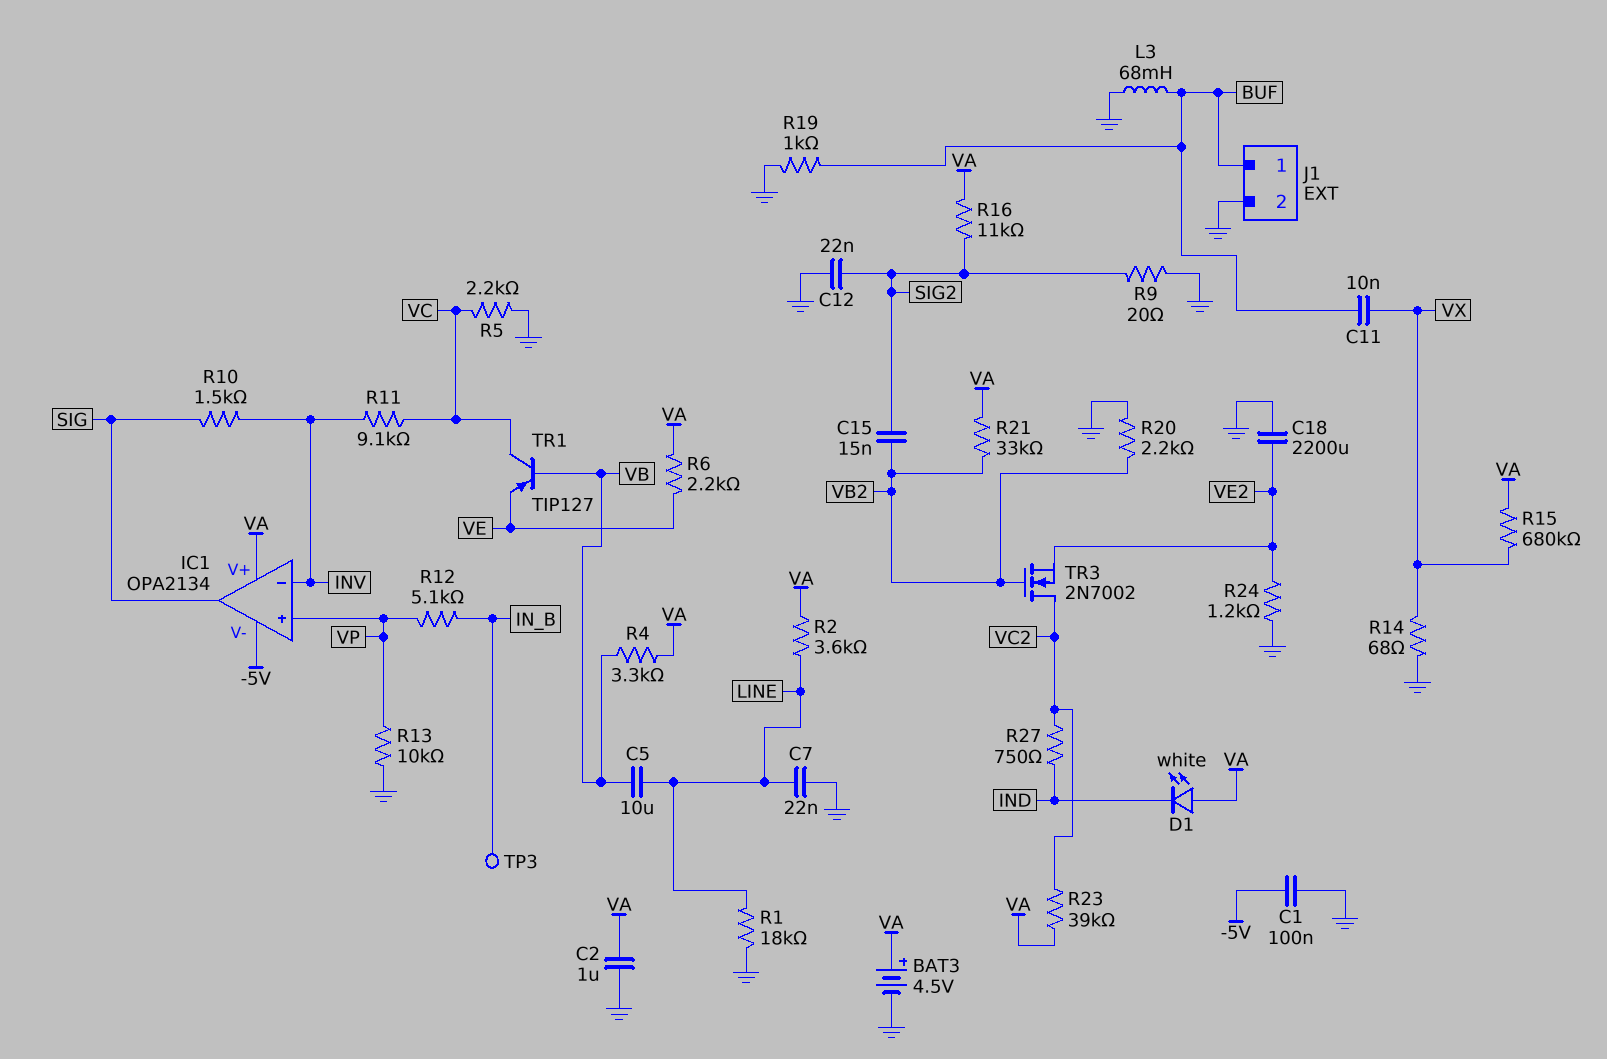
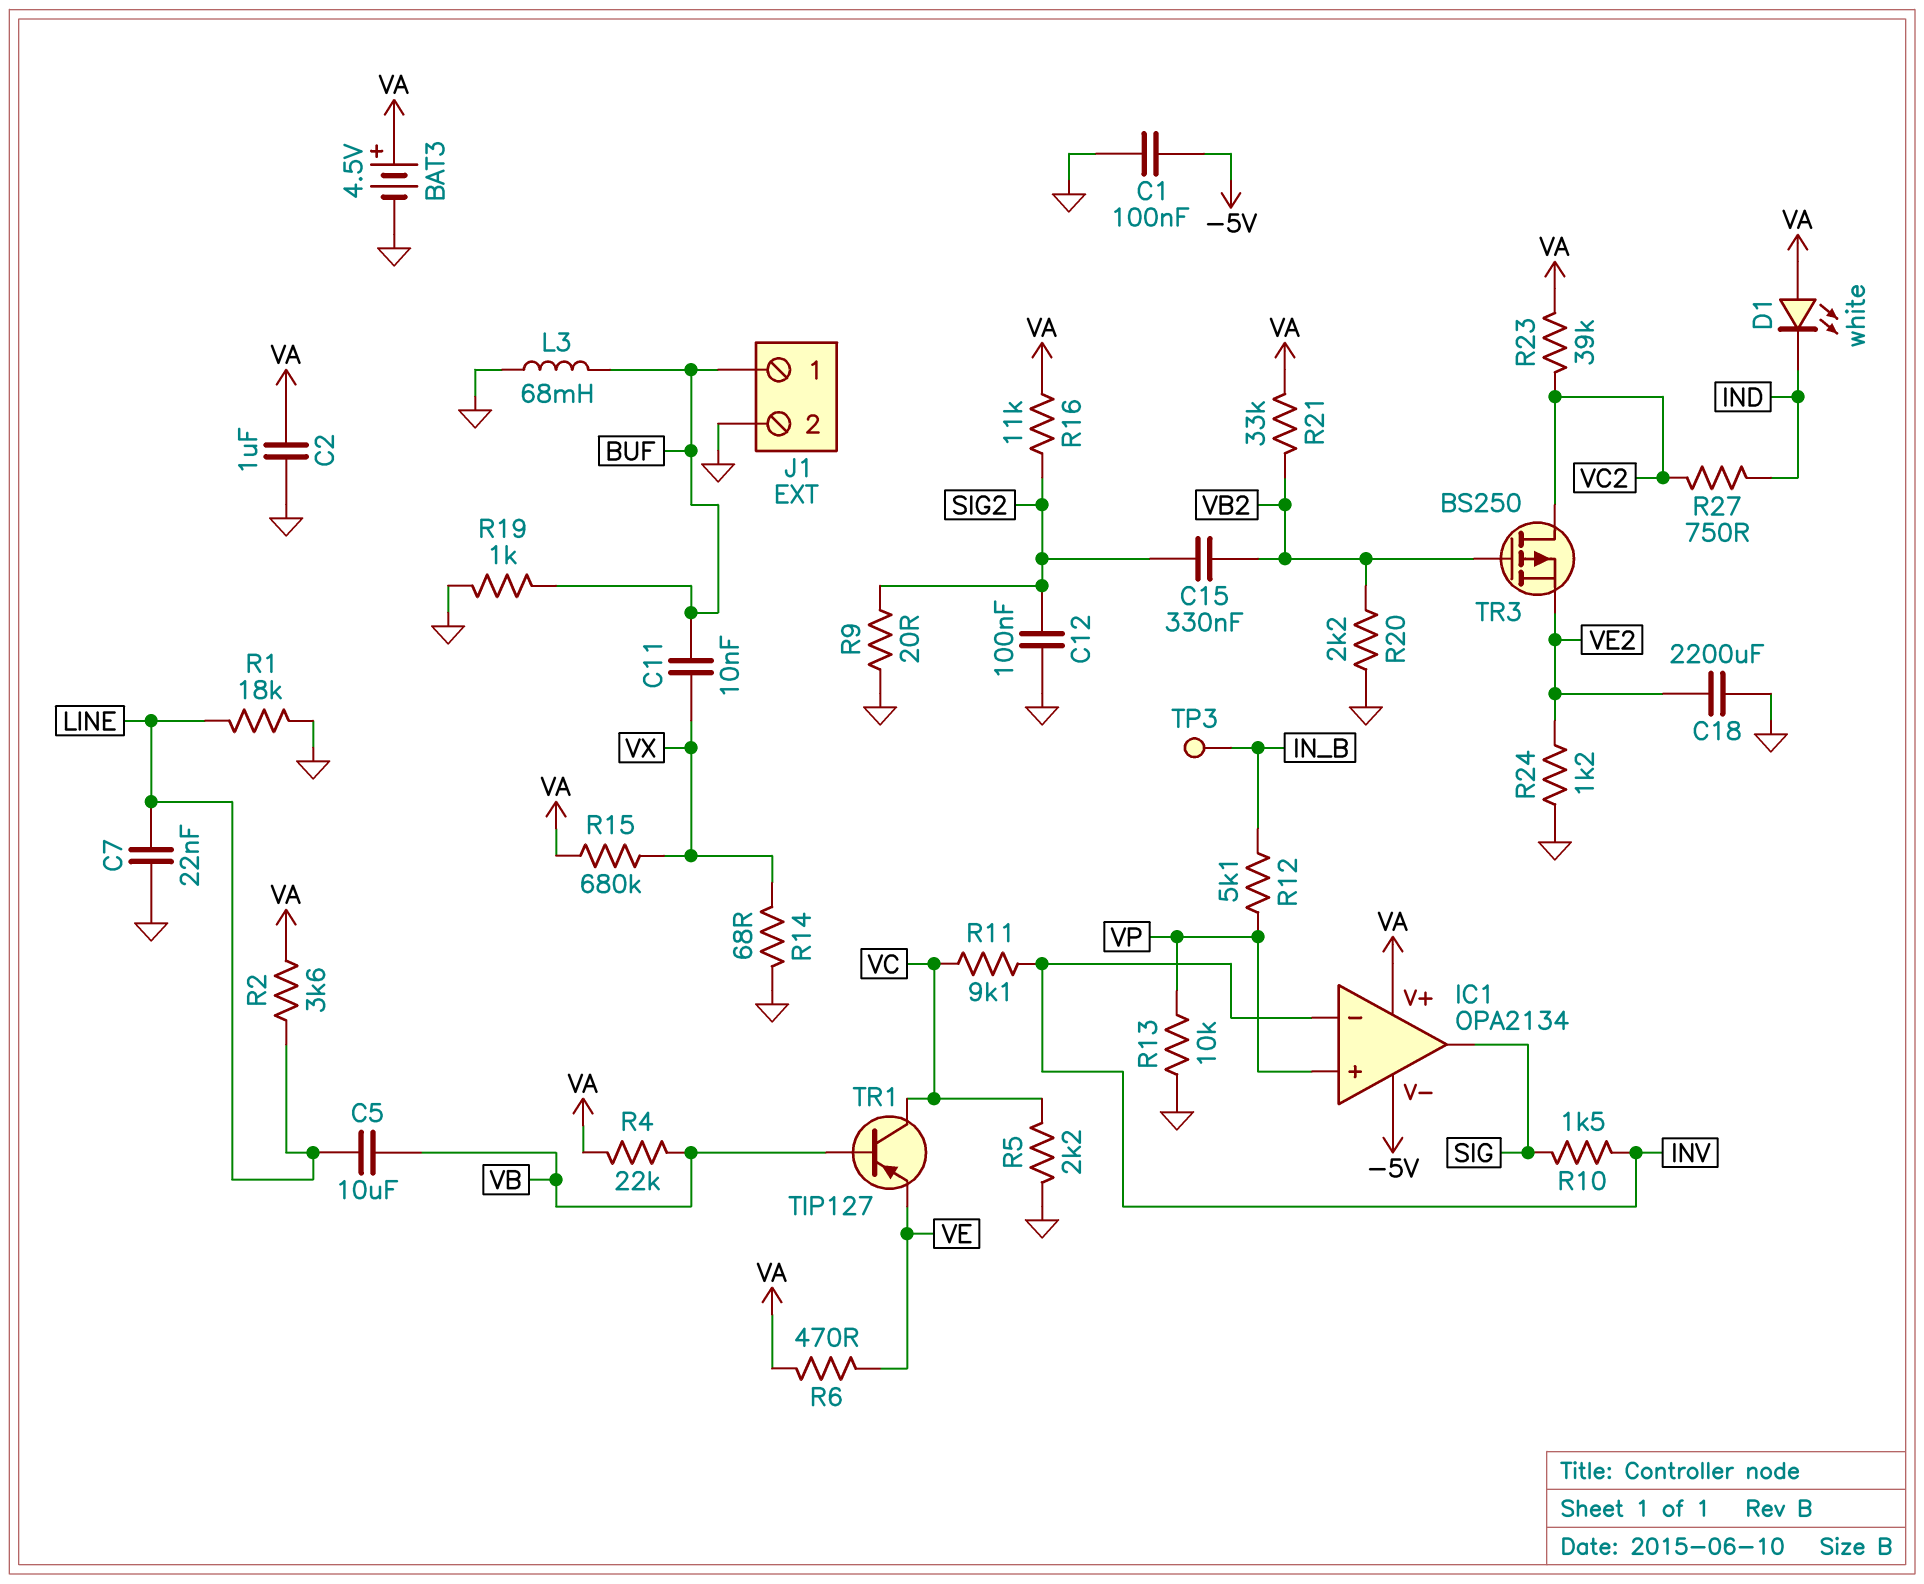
C12: 22nF (GND, SIG2) -> 100nF (GND, SIG2)
C15: 15nF (SIG2, VB2) -> 330nF (SIG2, VB2)
R4: 3.3k (VA, VB) -> 22k (VA, VB)
R6: 2.2k (VA, VE) -> 470 (VA, VE)
TR3: NMOS 2N7002 (G VB2, D VC2, S VE2) -> PMOS BS250 (G VB2, D VC2, S VE2)

